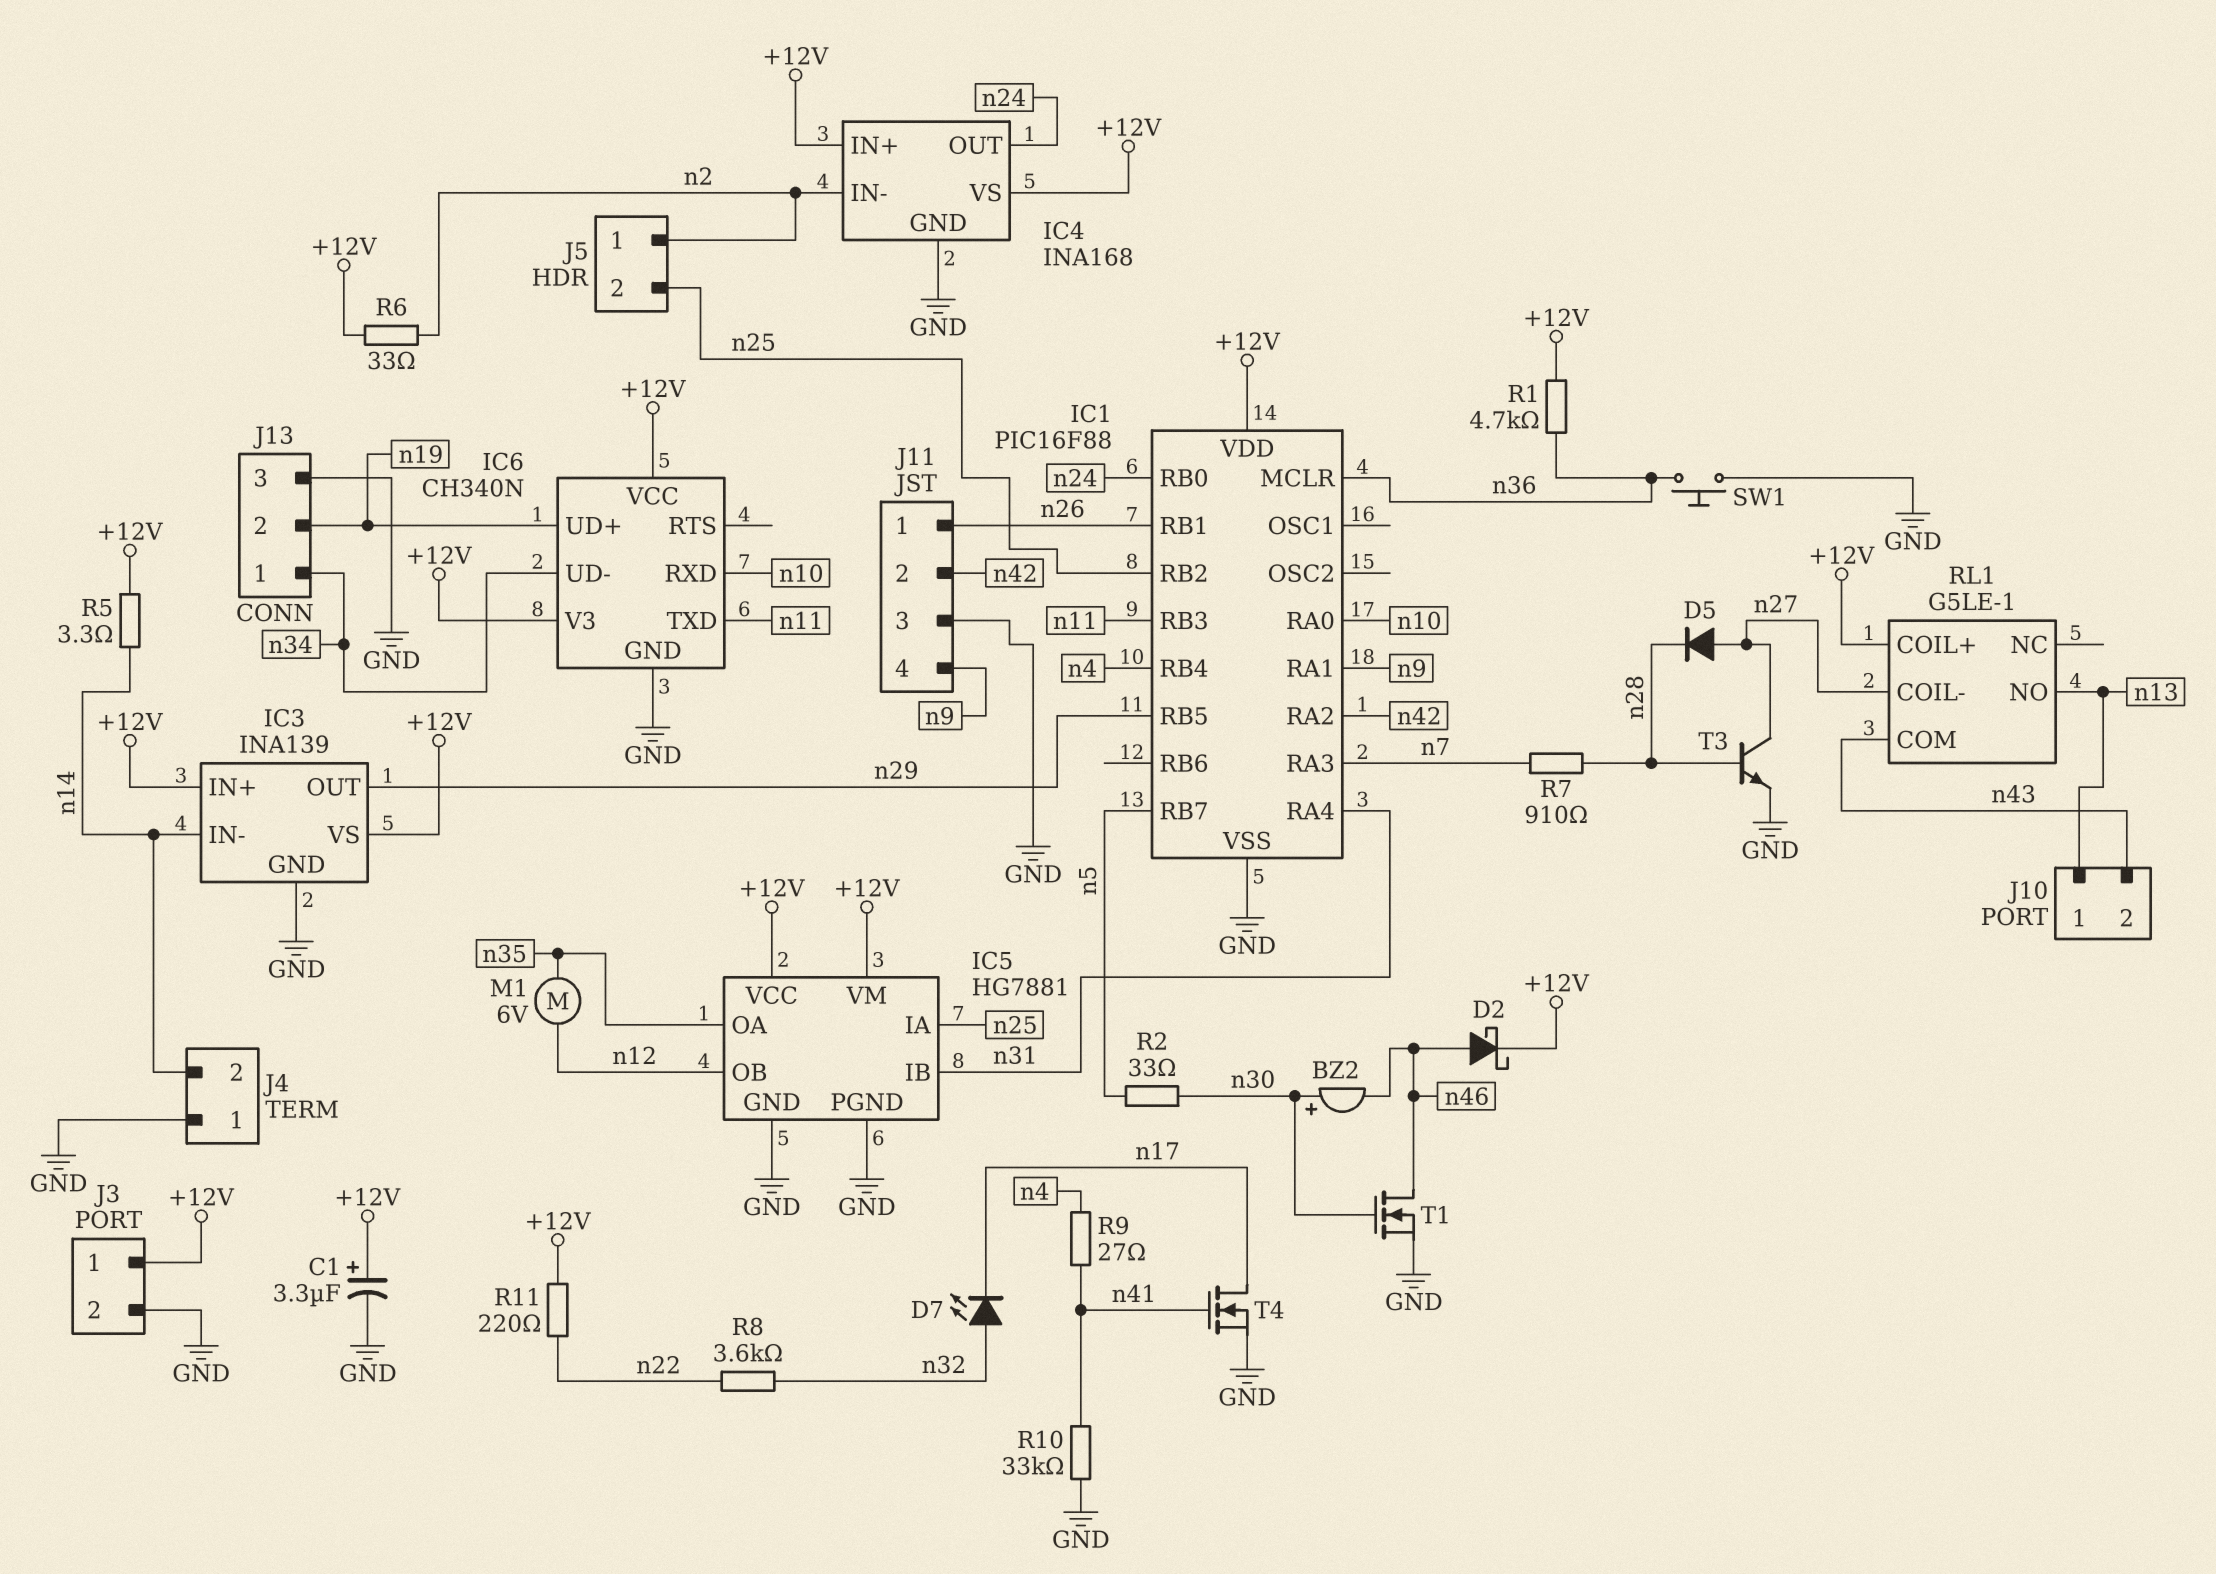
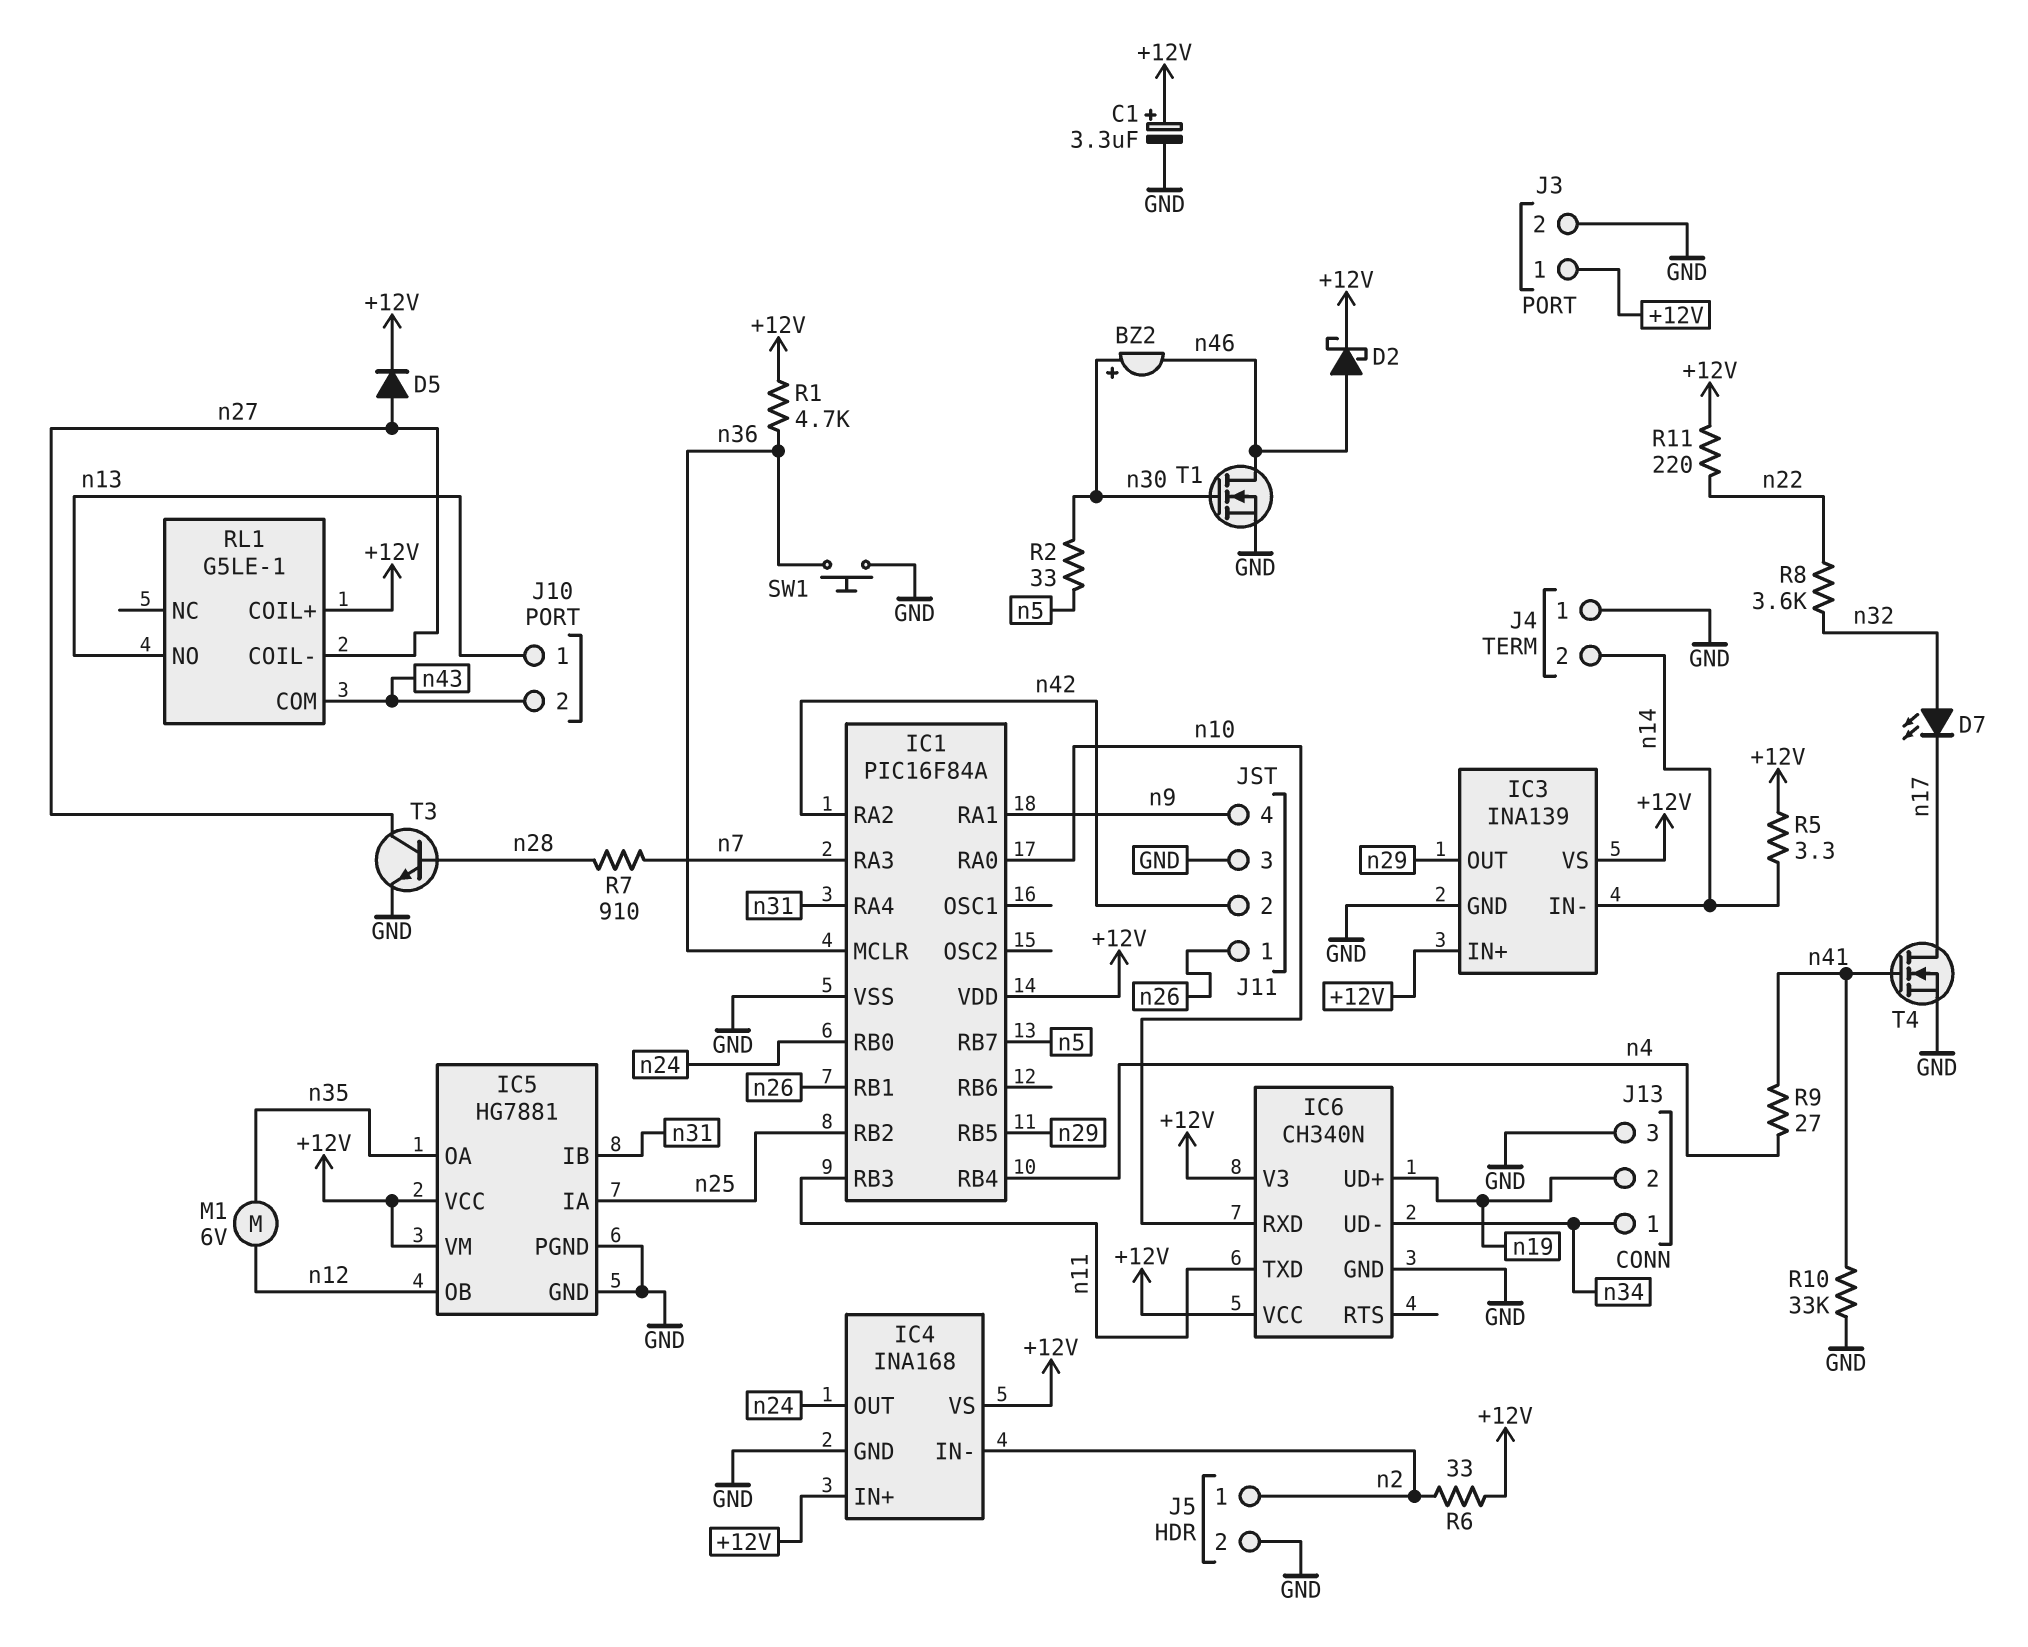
D5: diode (A n27, K n28) -> diode (A n27, K +12V)
IC1: PIC16F88 -> PIC16F84A
J5 pin 2: n25 -> GND

